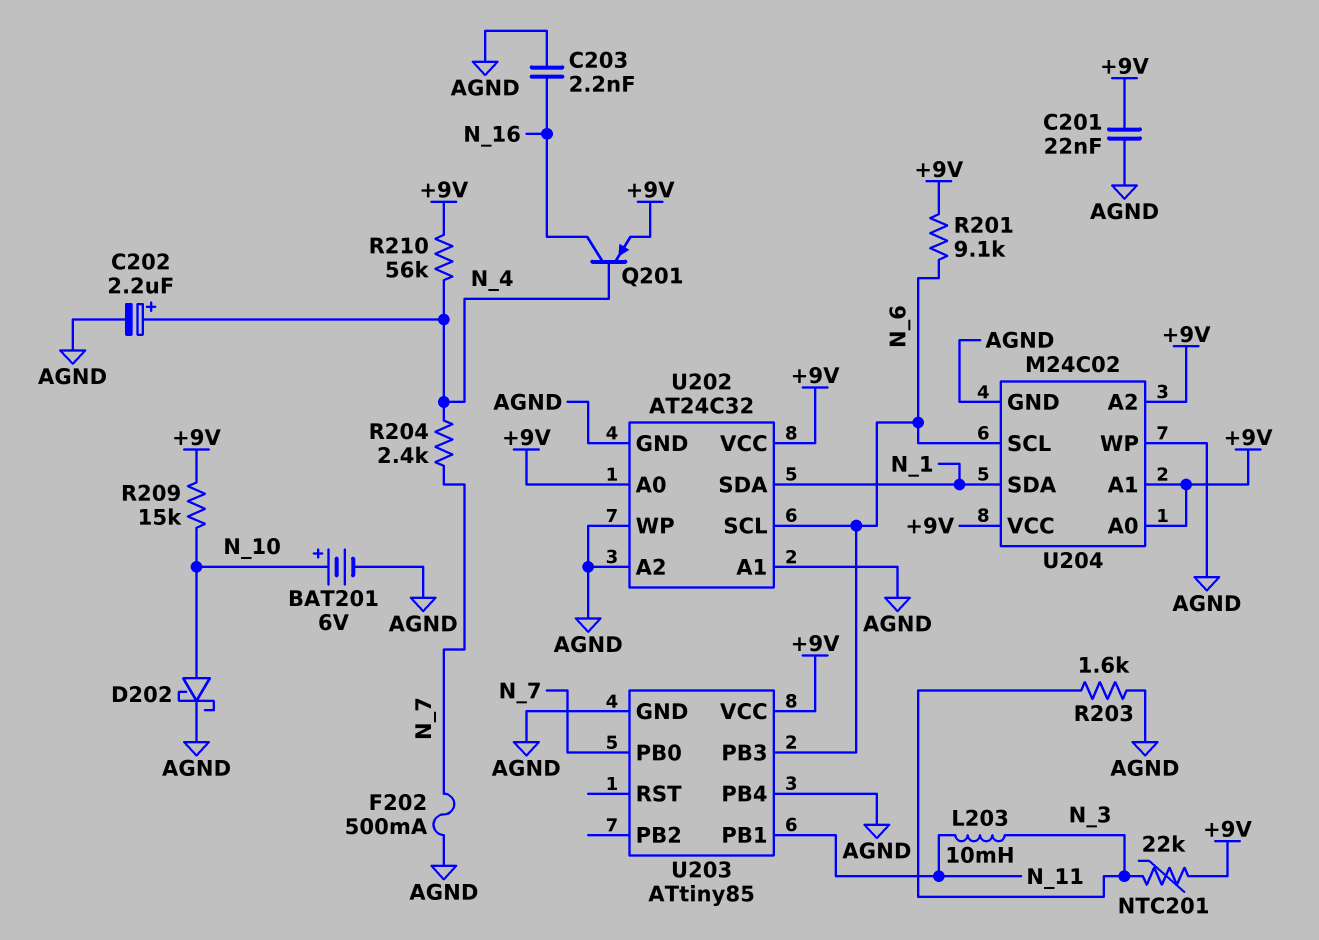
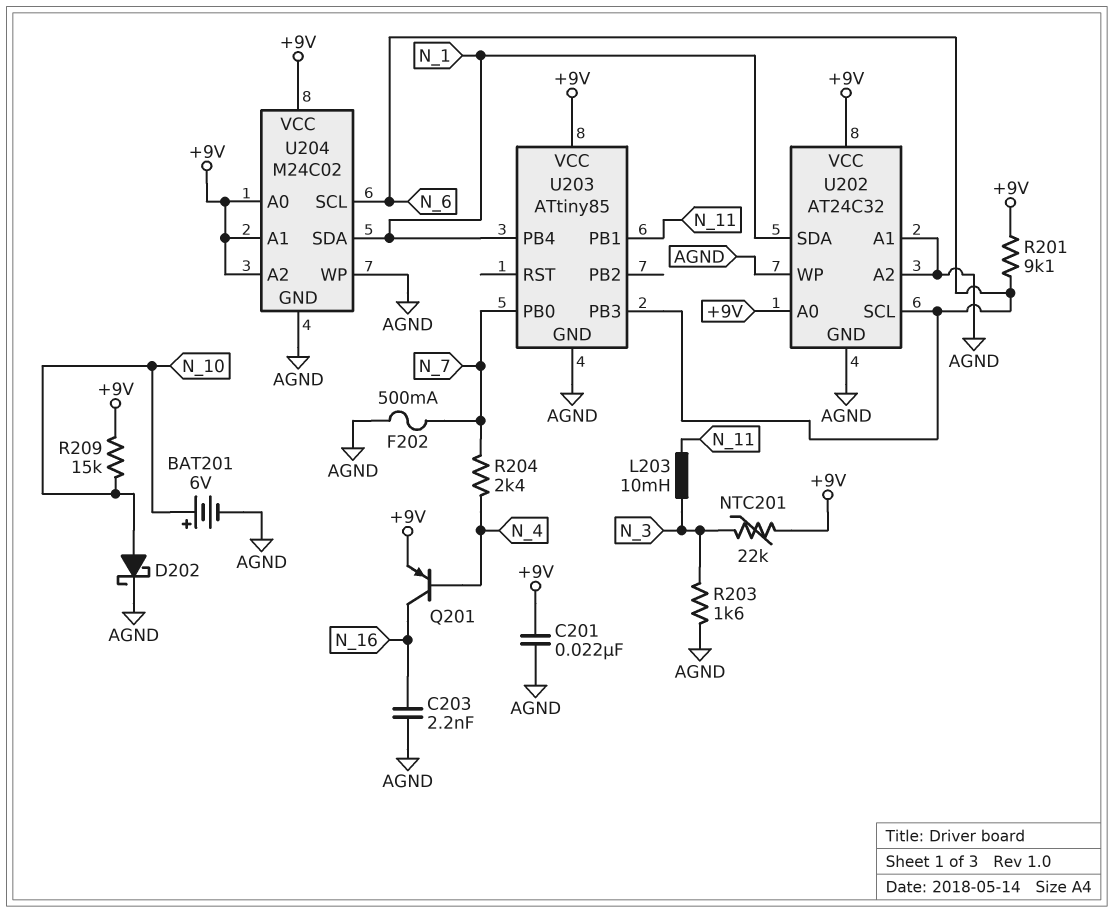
C202: 2.2uF (plus N_4, minus AGND) -> none
R210: 56k (+9V, N_4) -> none
U203 pin PB4: AGND -> N_1

